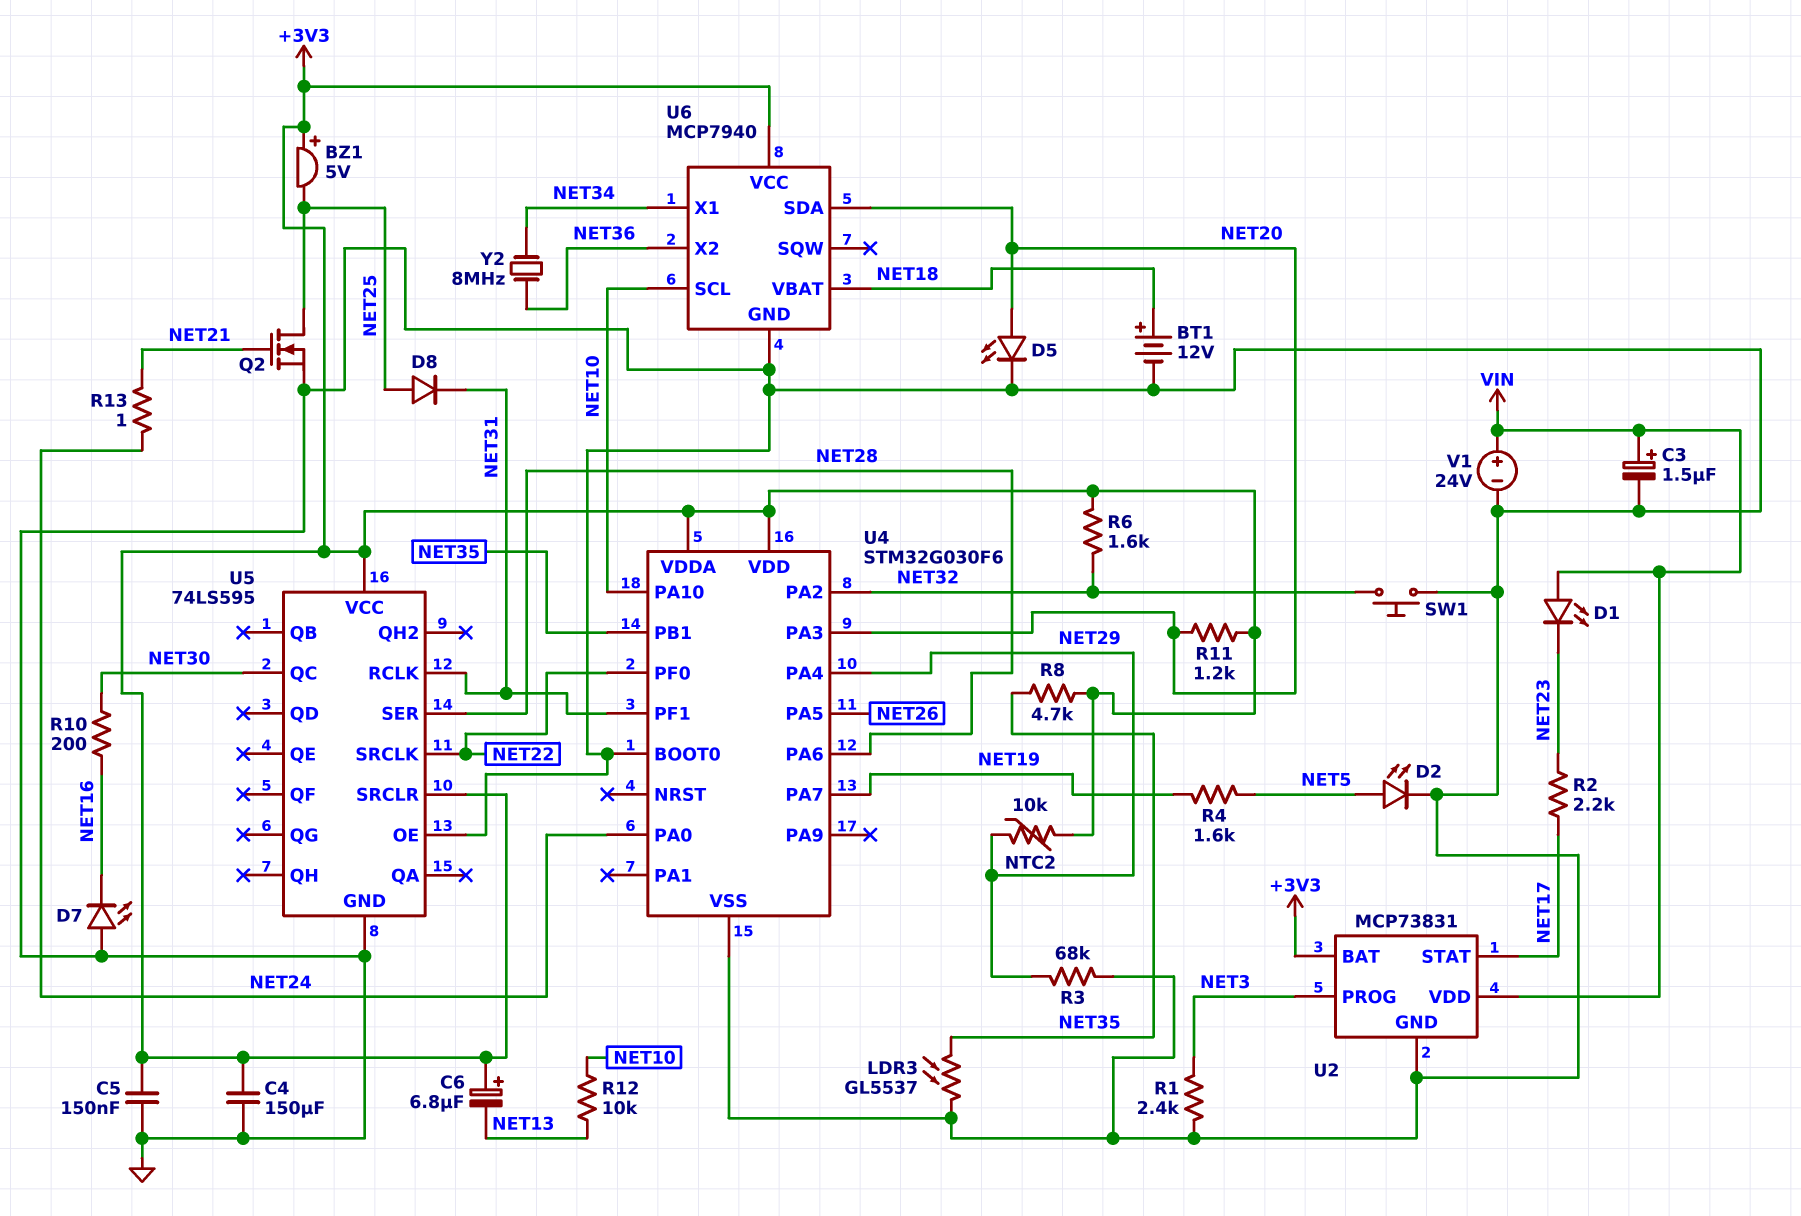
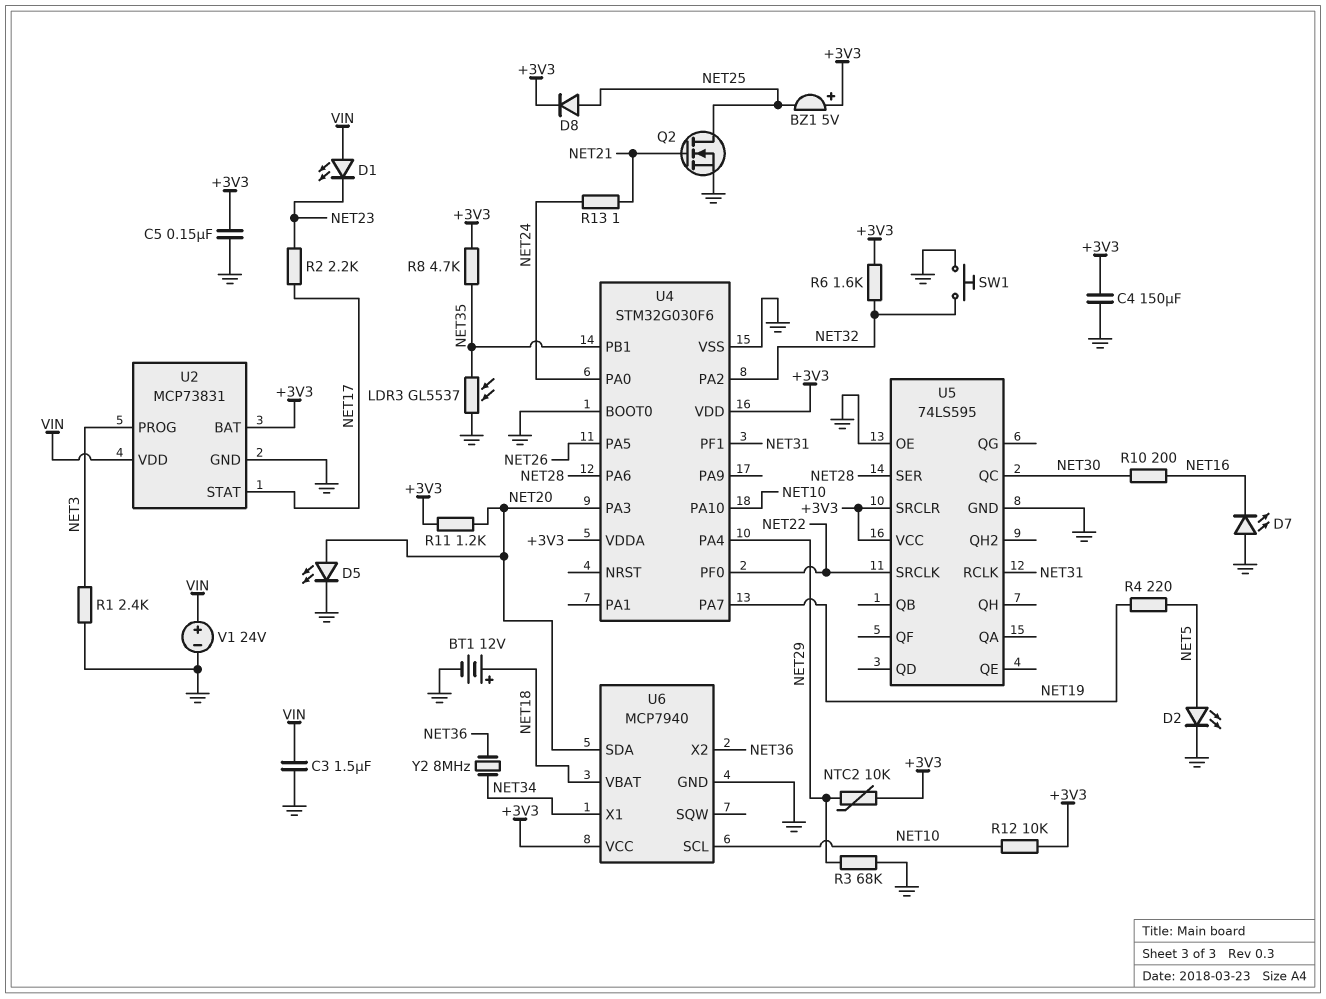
C3: 1.5uF (plus VIN, minus GND) -> 1.5uF (GND, VIN)
C6: 6.8uF (plus +3V3, minus NET13) -> none
D8: diode (A NET25, K NET31) -> diode (A NET25, K +3V3)
R4: 1.6k (NET5, NET19) -> 220 (NET5, NET19)
R12: 10k (NET10, NET13) -> 10k (+3V3, NET10)

